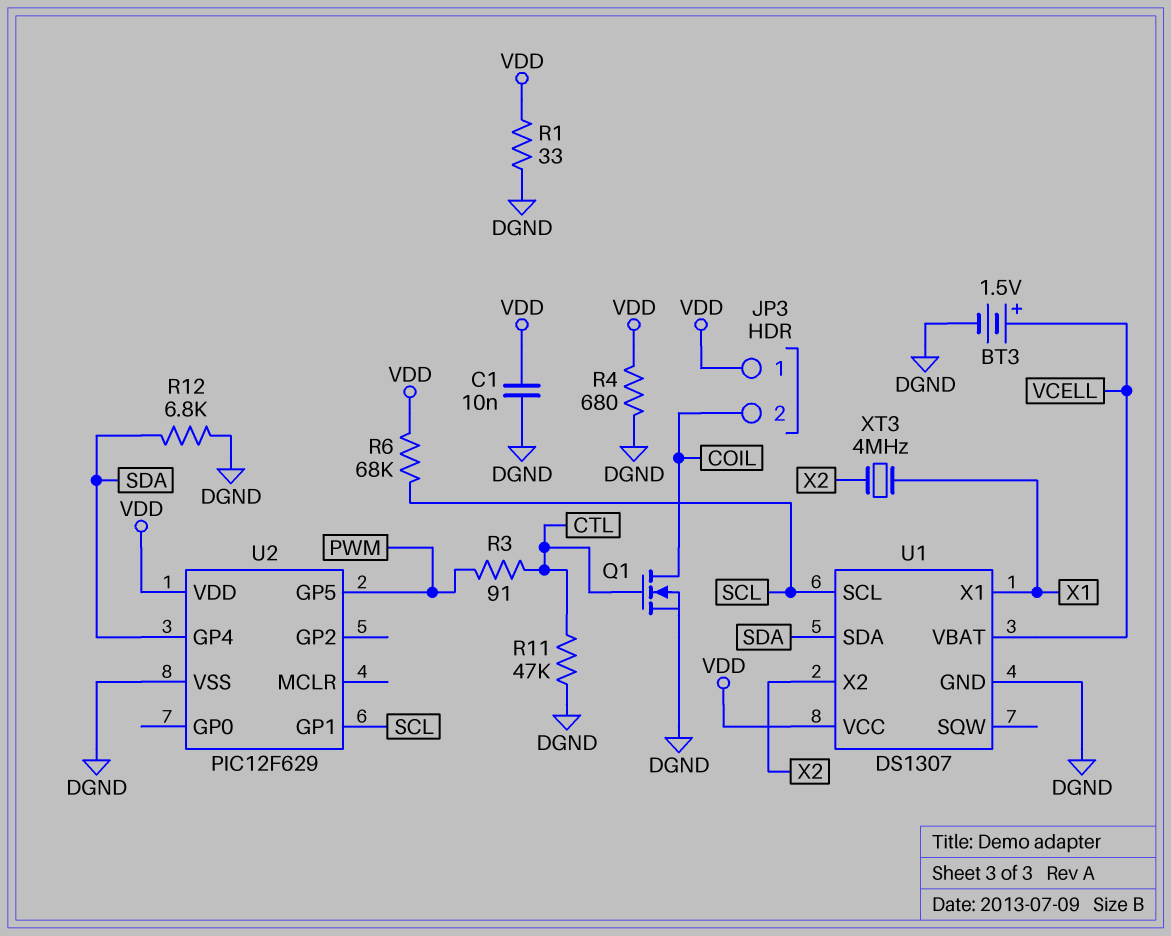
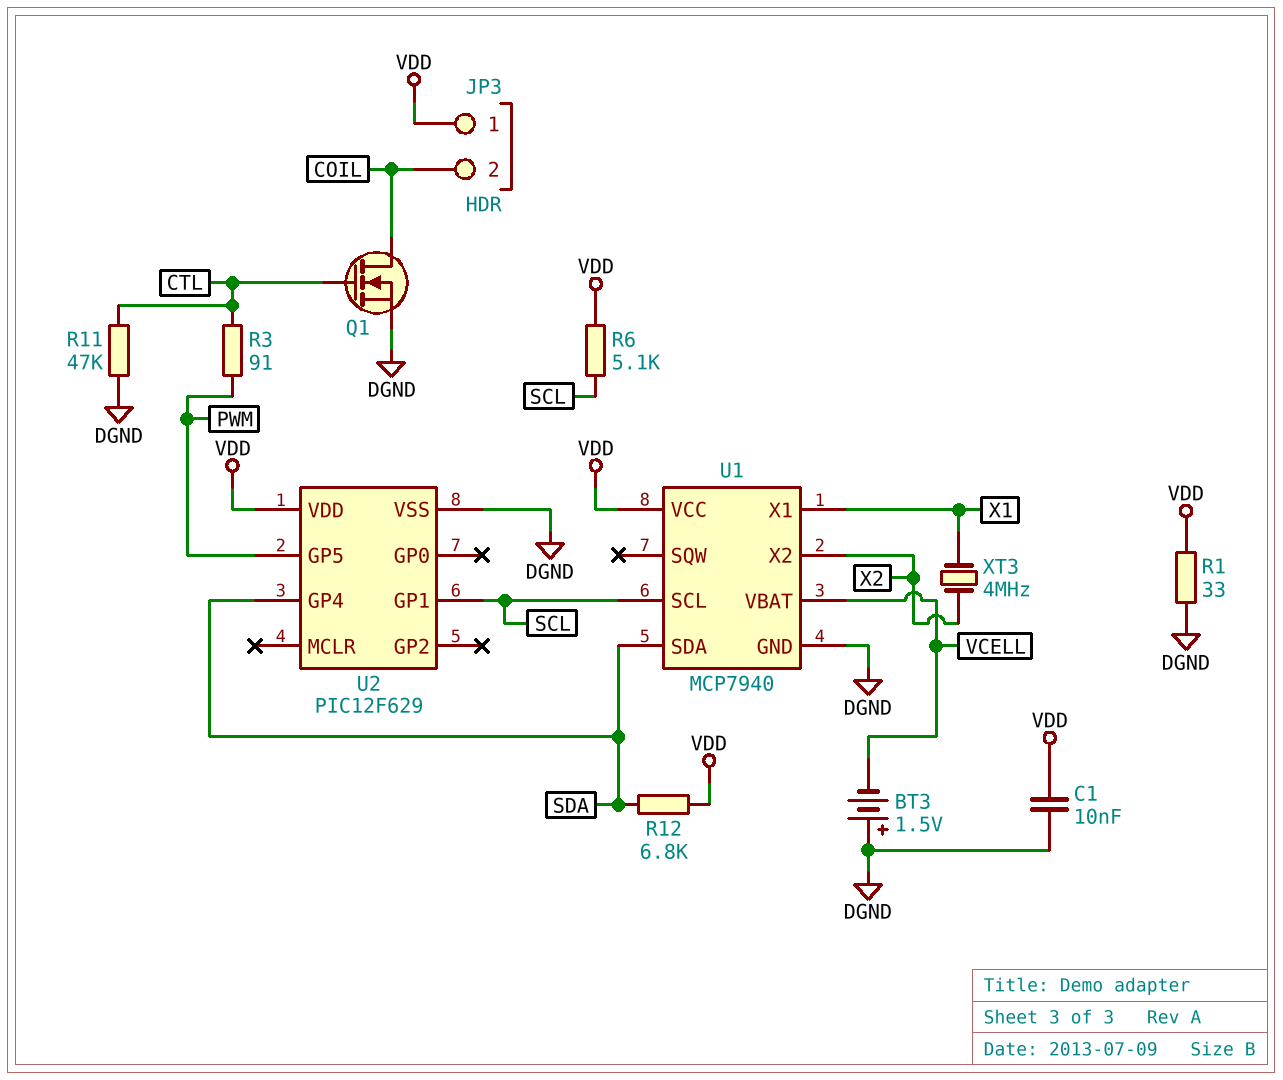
BT3: 1.5V (plus VCELL, minus DGND) -> 1.5V (plus DGND, minus VCELL)
R4: 680 (DGND, VDD) -> none
R6: 68k (SCL, VDD) -> 5.1k (SCL, VDD)
R12: 6.8k (DGND, SDA) -> 6.8k (SDA, VDD)
U1: DS1307 -> MCP7940

